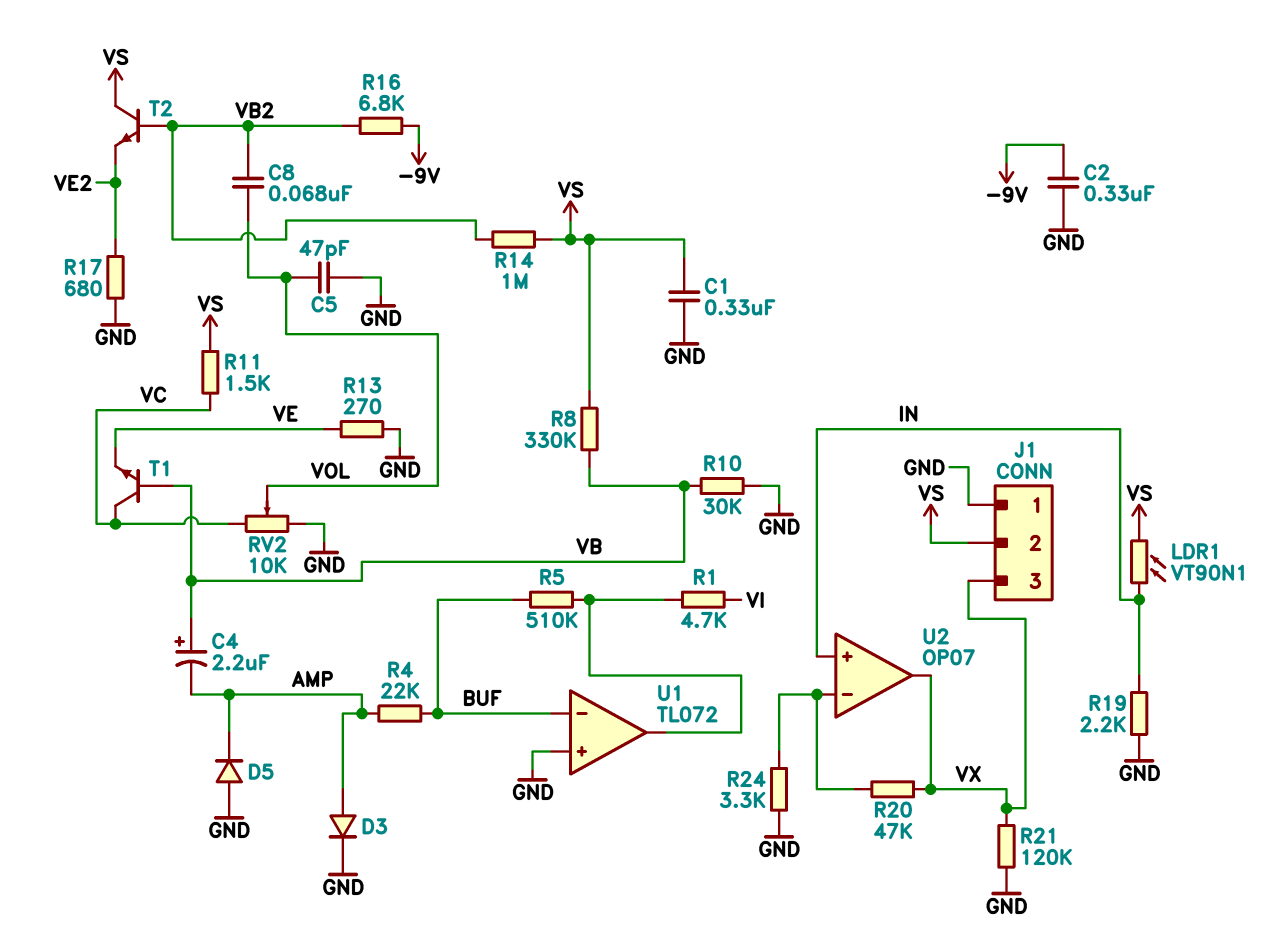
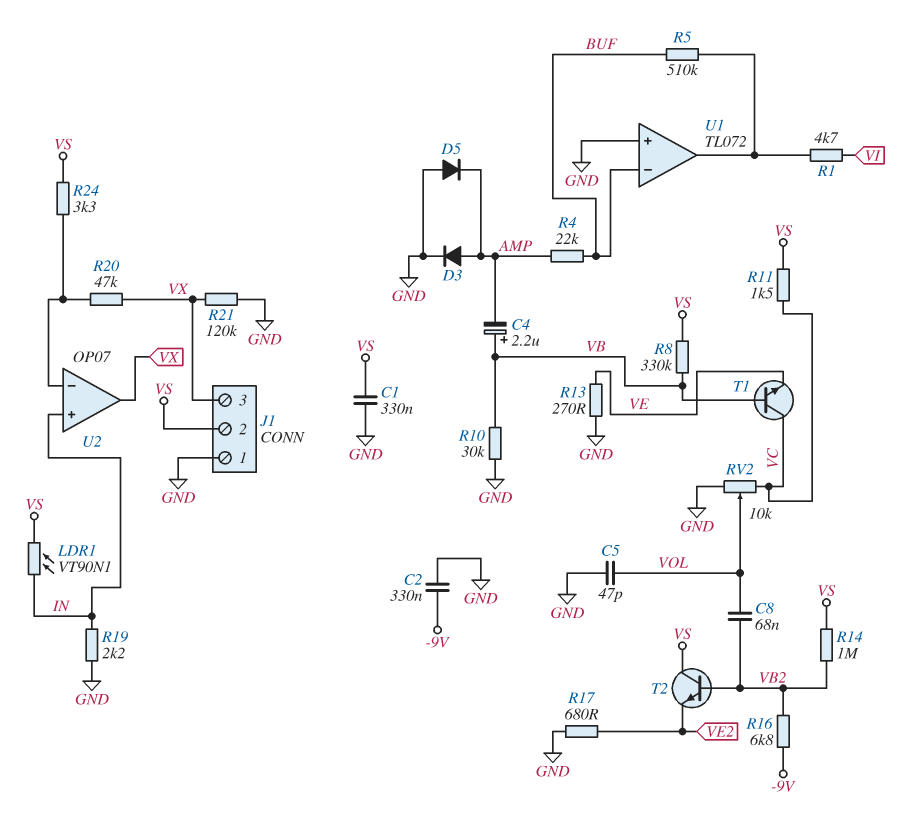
R24: 3.3k (GND, U2/in-) -> 3.3k (U2/in-, VS)

